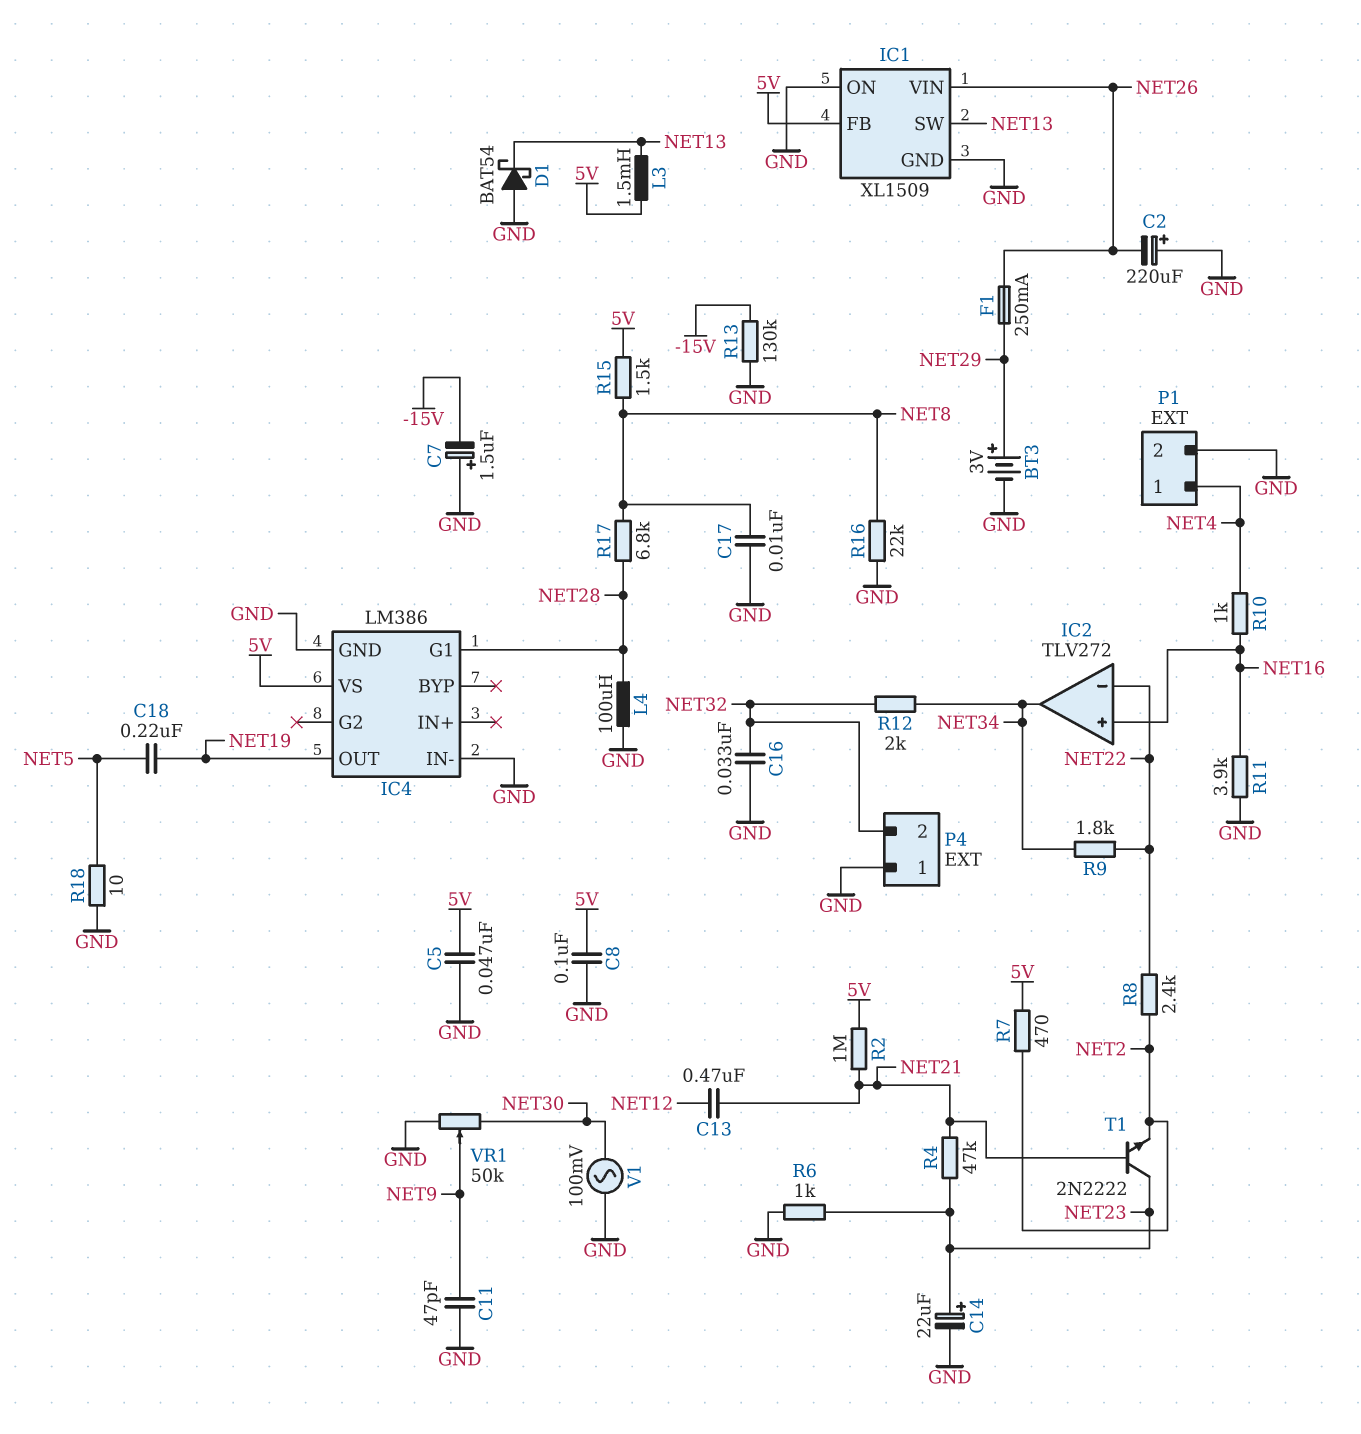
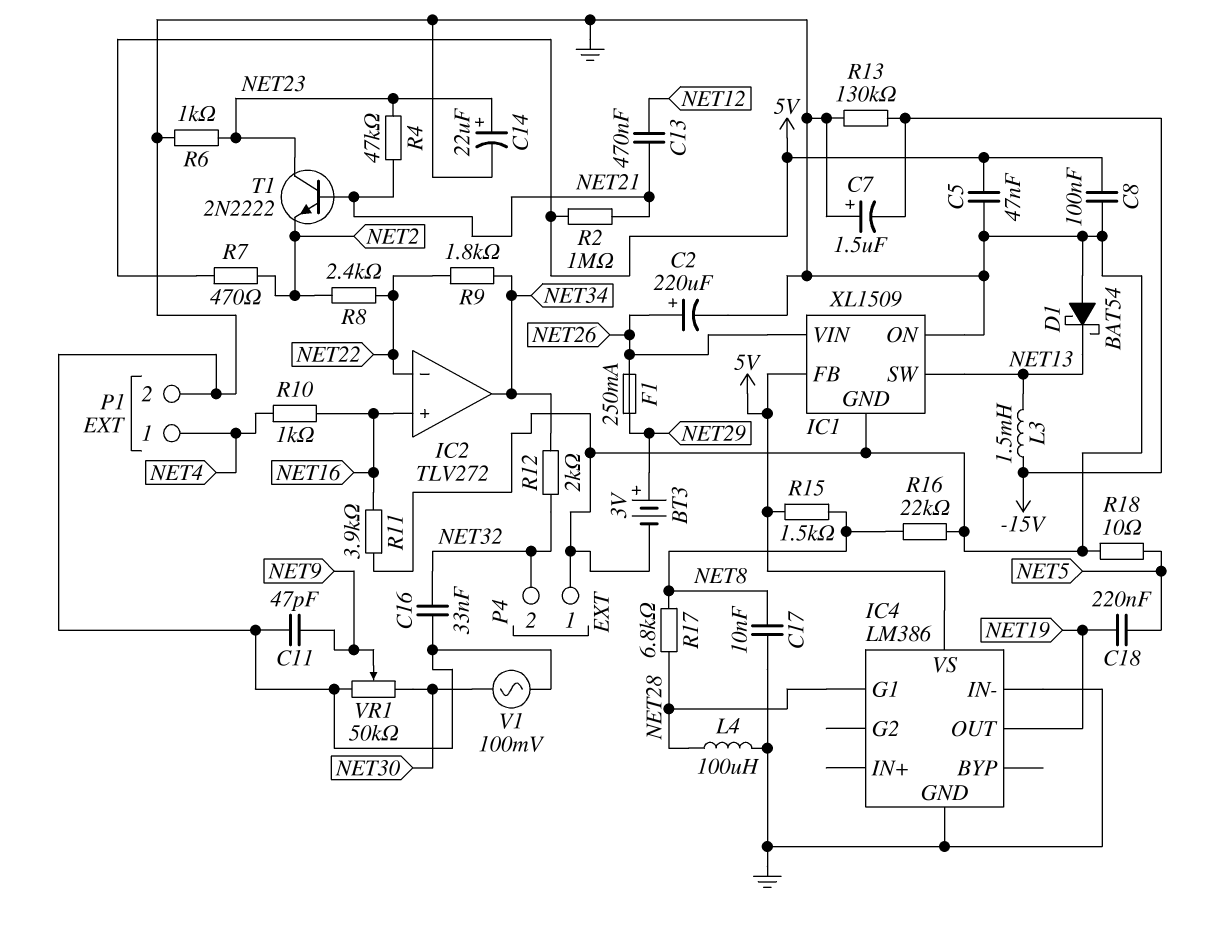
C2: 220uF (plus GND, minus NET26) -> 220uF (plus NET26, minus GND)
L3: 1.5mH (5V, NET13) -> 1.5mH (-15V, NET13)

